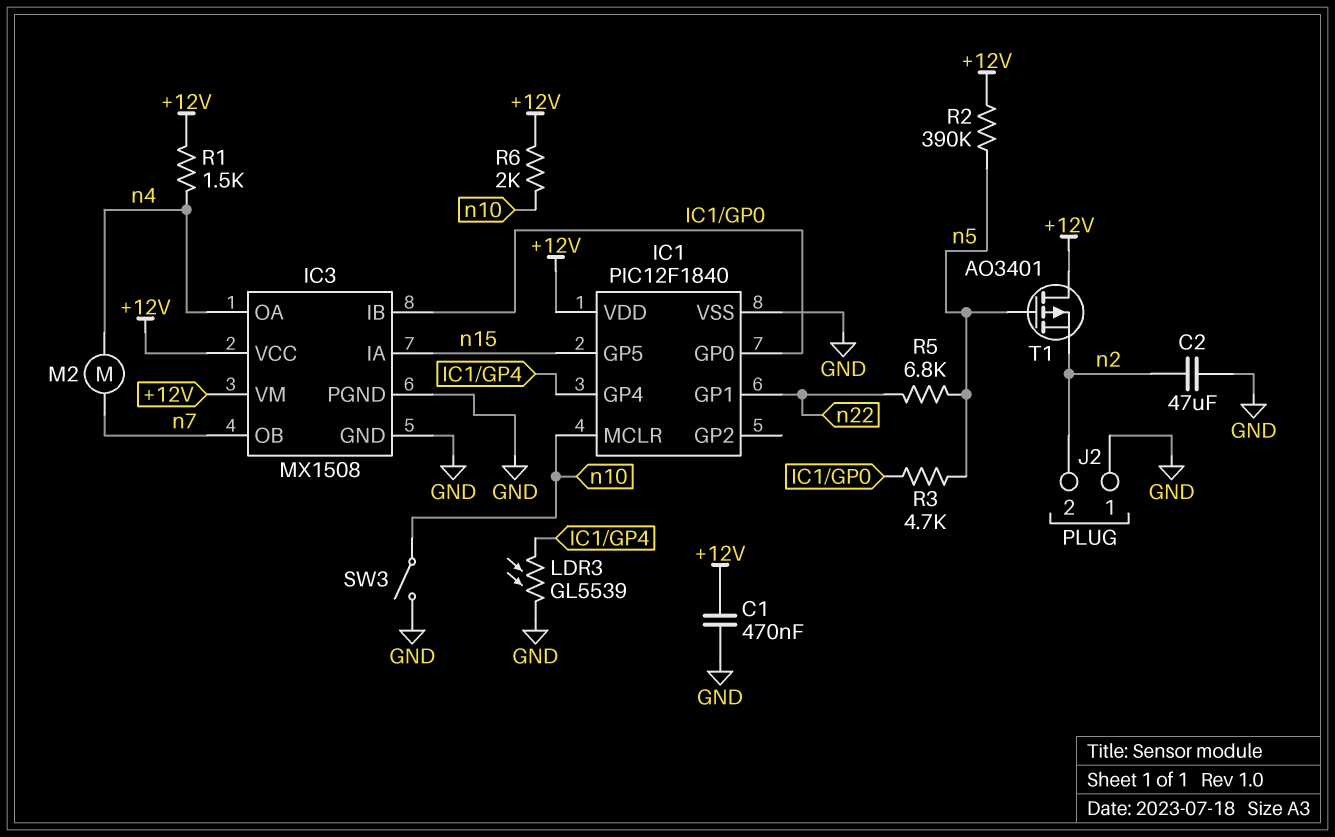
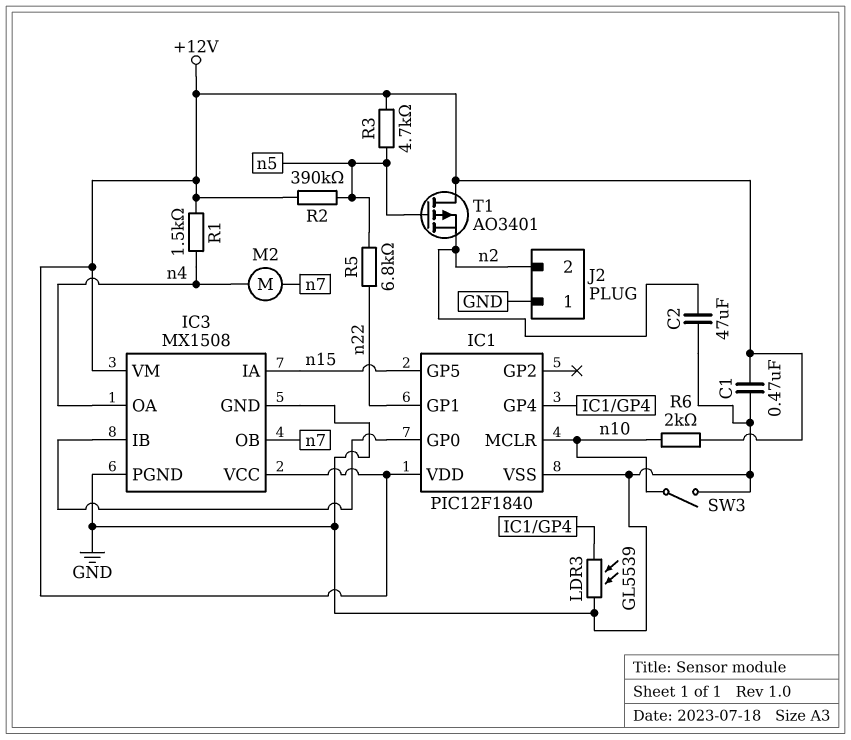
R3: 4.7k (IC1/GP0, n5) -> 4.7k (+12V, n5)

